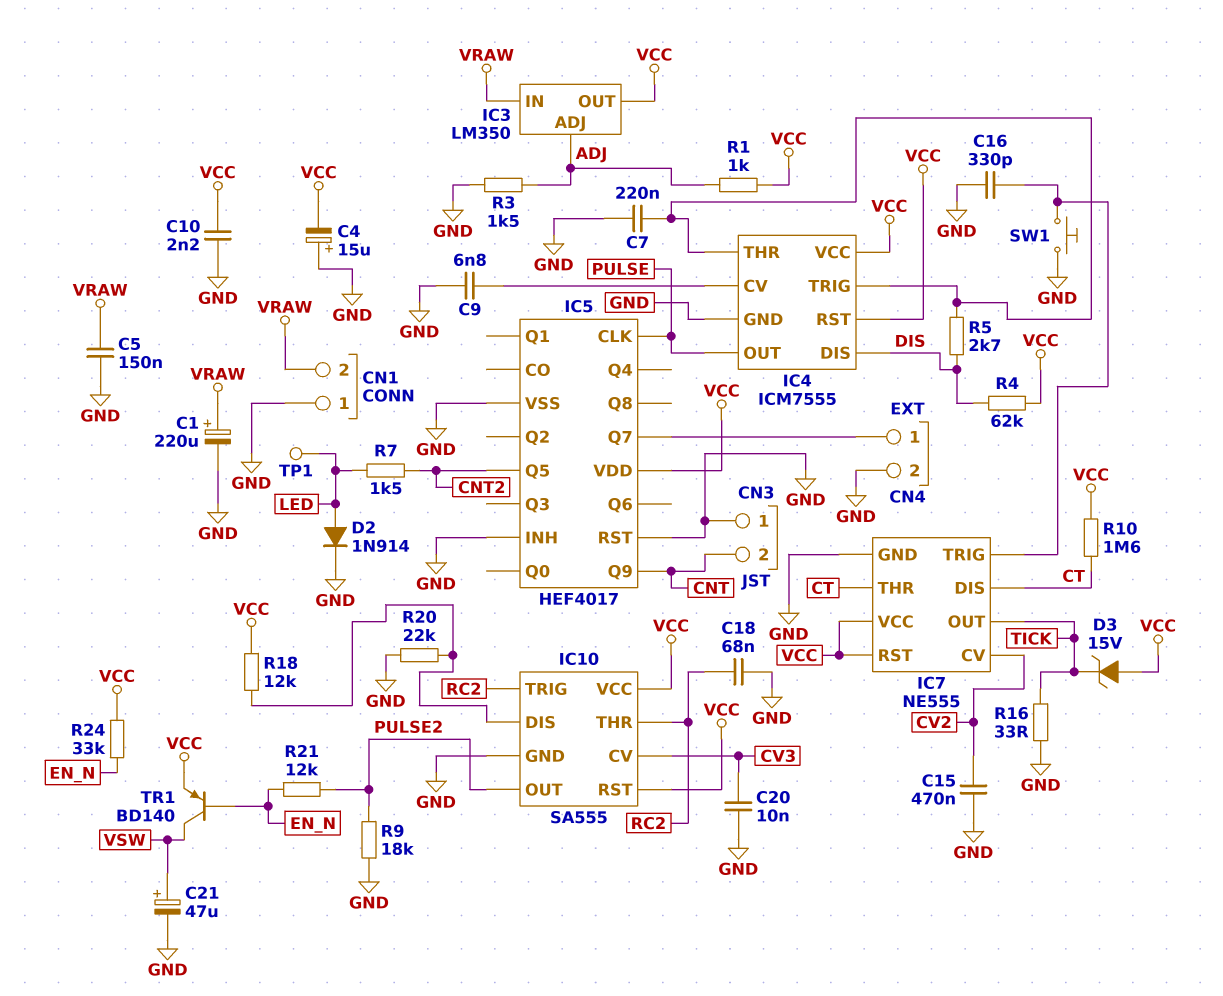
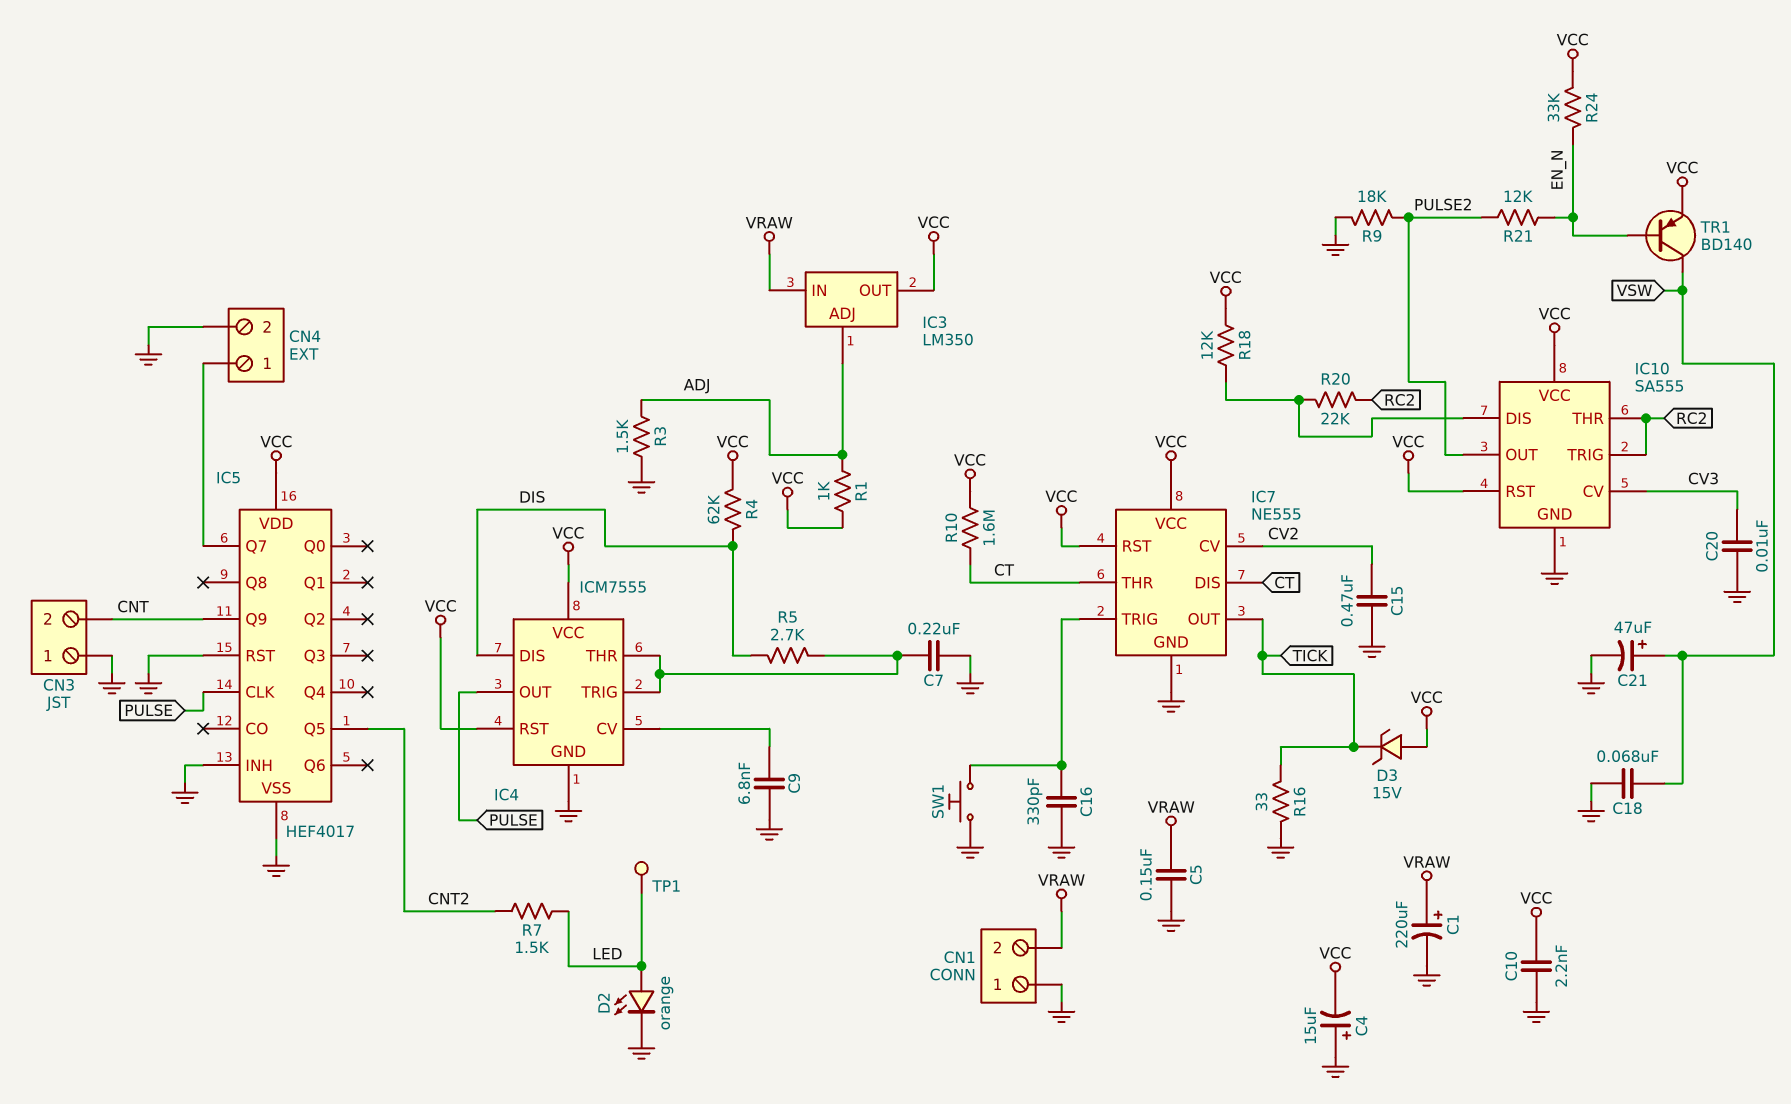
C18: 68nF (GND, RC2) -> 68nF (GND, VSW)
D2: diode 1N914 (A LED, K GND) -> LED orange (A LED, K GND)
R20: 22k (GND, IC10/DIS) -> 22k (IC10/DIS, RC2)

